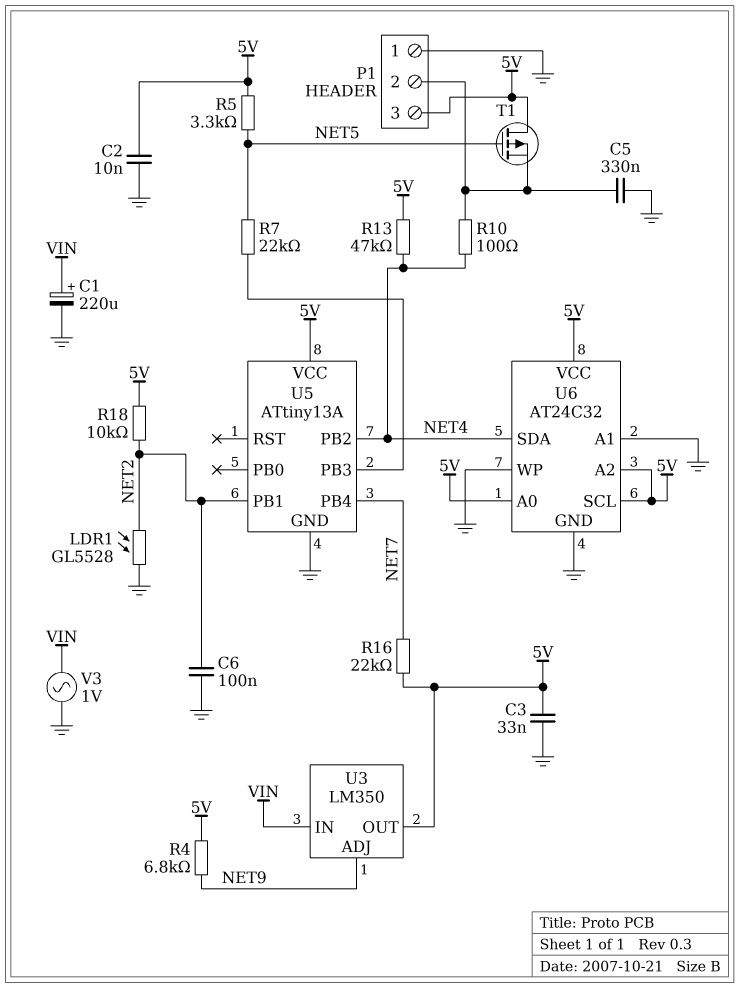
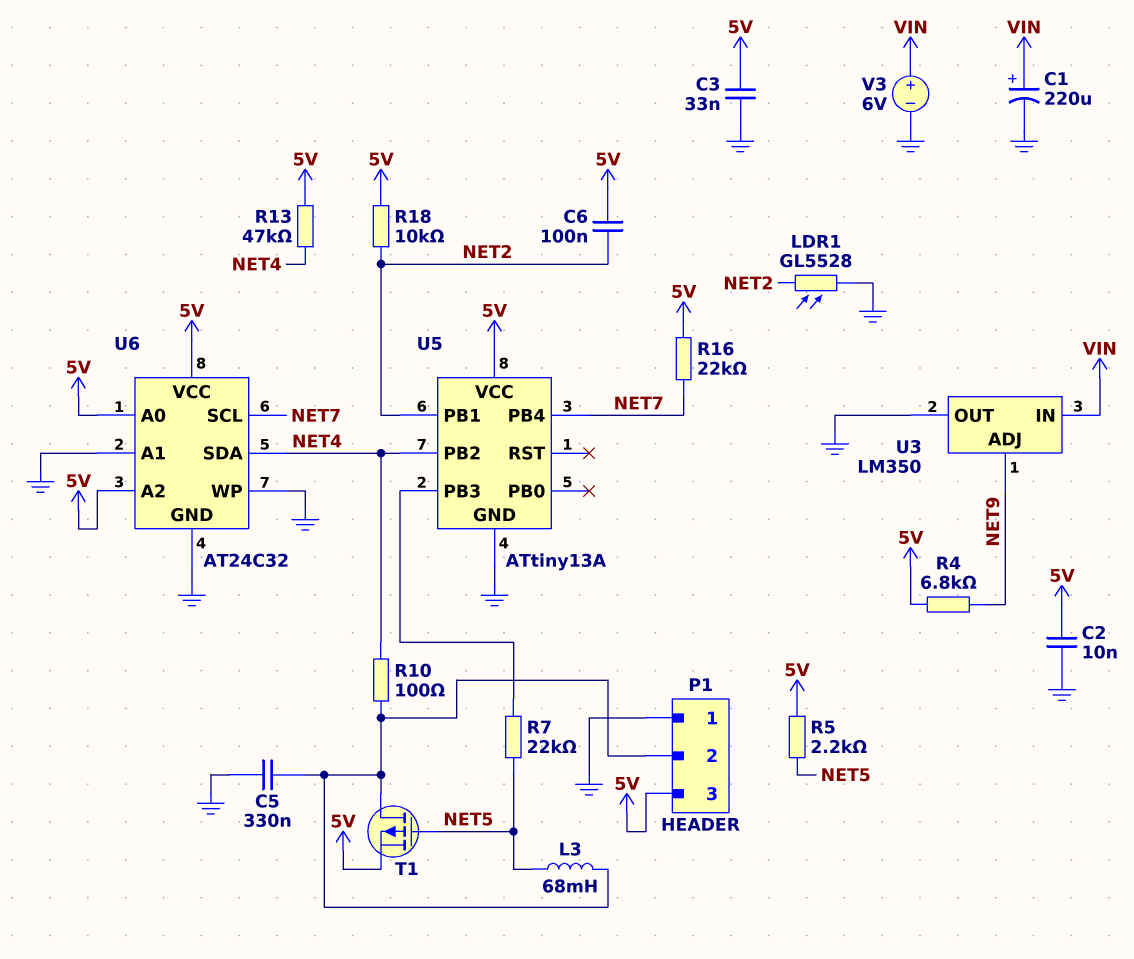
C6: 100nF (GND, NET2) -> 100nF (5V, NET2)
L3: none -> 68mH (NET5, P1/2)
R5: 3.3k (5V, NET5) -> 2.2k (5V, NET5)
T1: PMOS (G NET5, D 5V, S P1/2) -> PMOS (G NET5, D P1/2, S 5V)
U3 pin OUT: 5V -> GND
U6 pin SCL: 5V -> NET7
V3: AC 1V (GND, VIN) -> 6V (plus VIN, minus GND)

